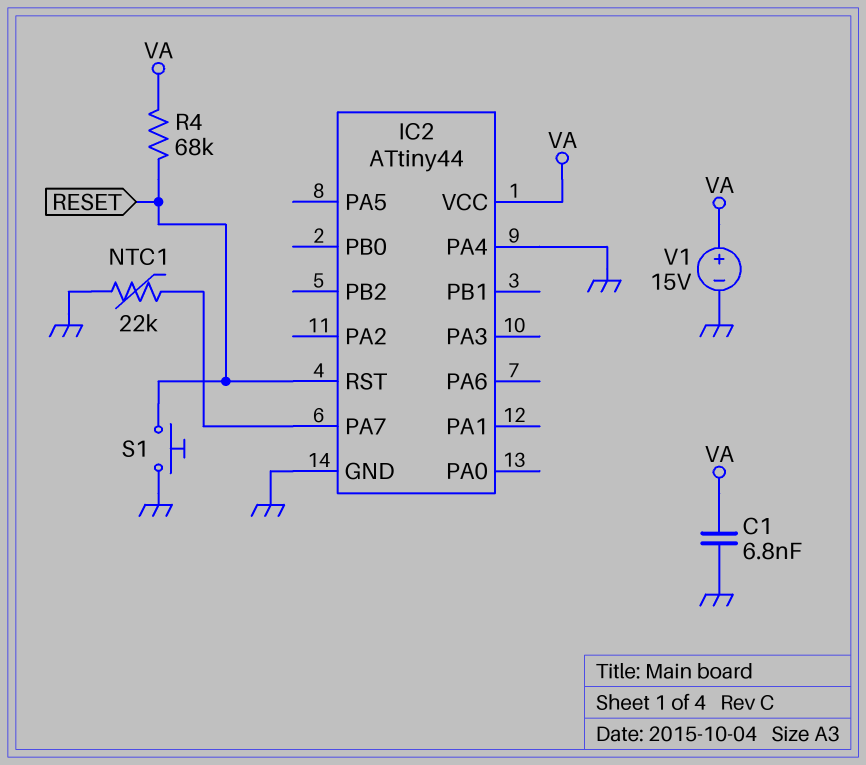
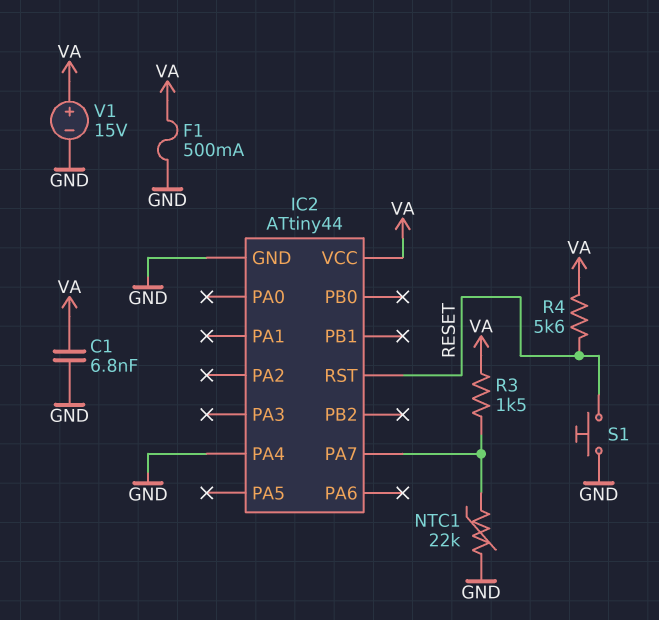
F1: none -> 500mA (GND, VA)
R3: none -> 1.5k (IC2/PA7, VA)
R4: 68k (RESET, VA) -> 5.6k (RESET, VA)

